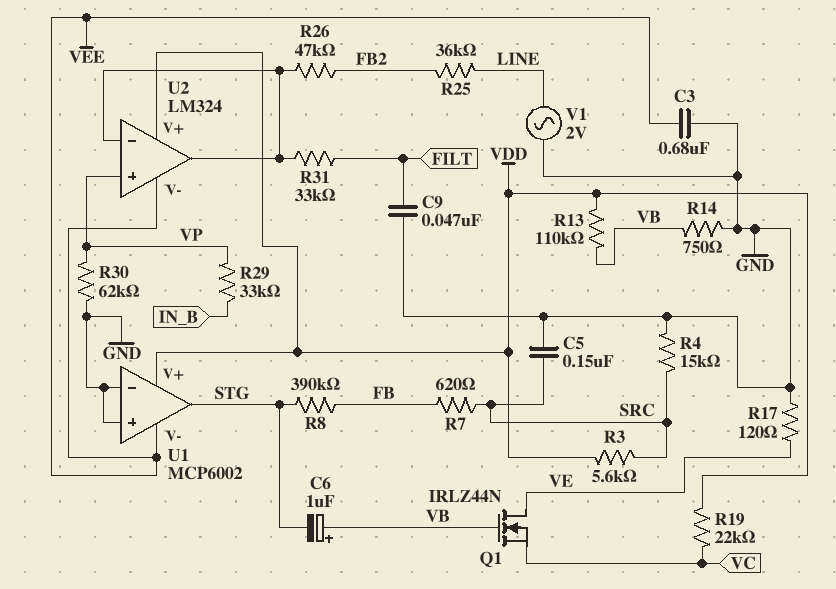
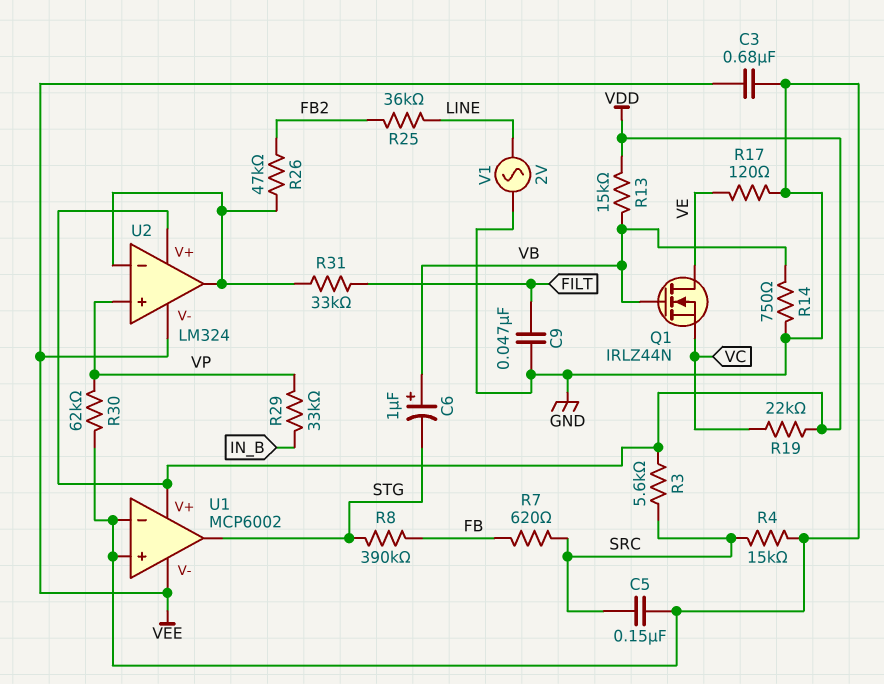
R13: 110k (VB, VDD) -> 15k (VB, VDD)

